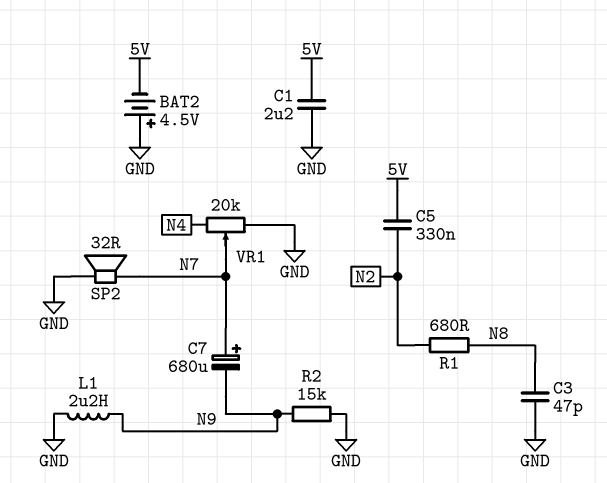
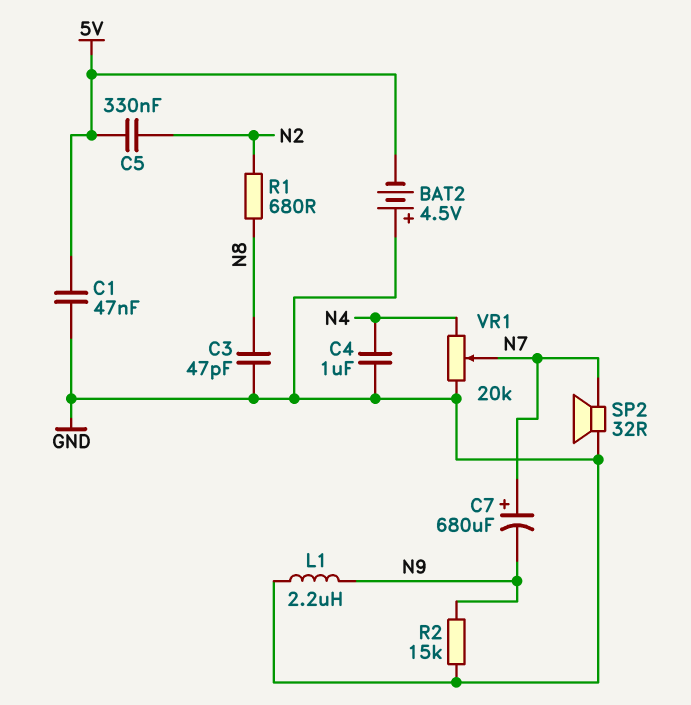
C1: 2.2uF (5V, GND) -> 47nF (5V, GND)
C4: none -> 1uF (GND, N4)

